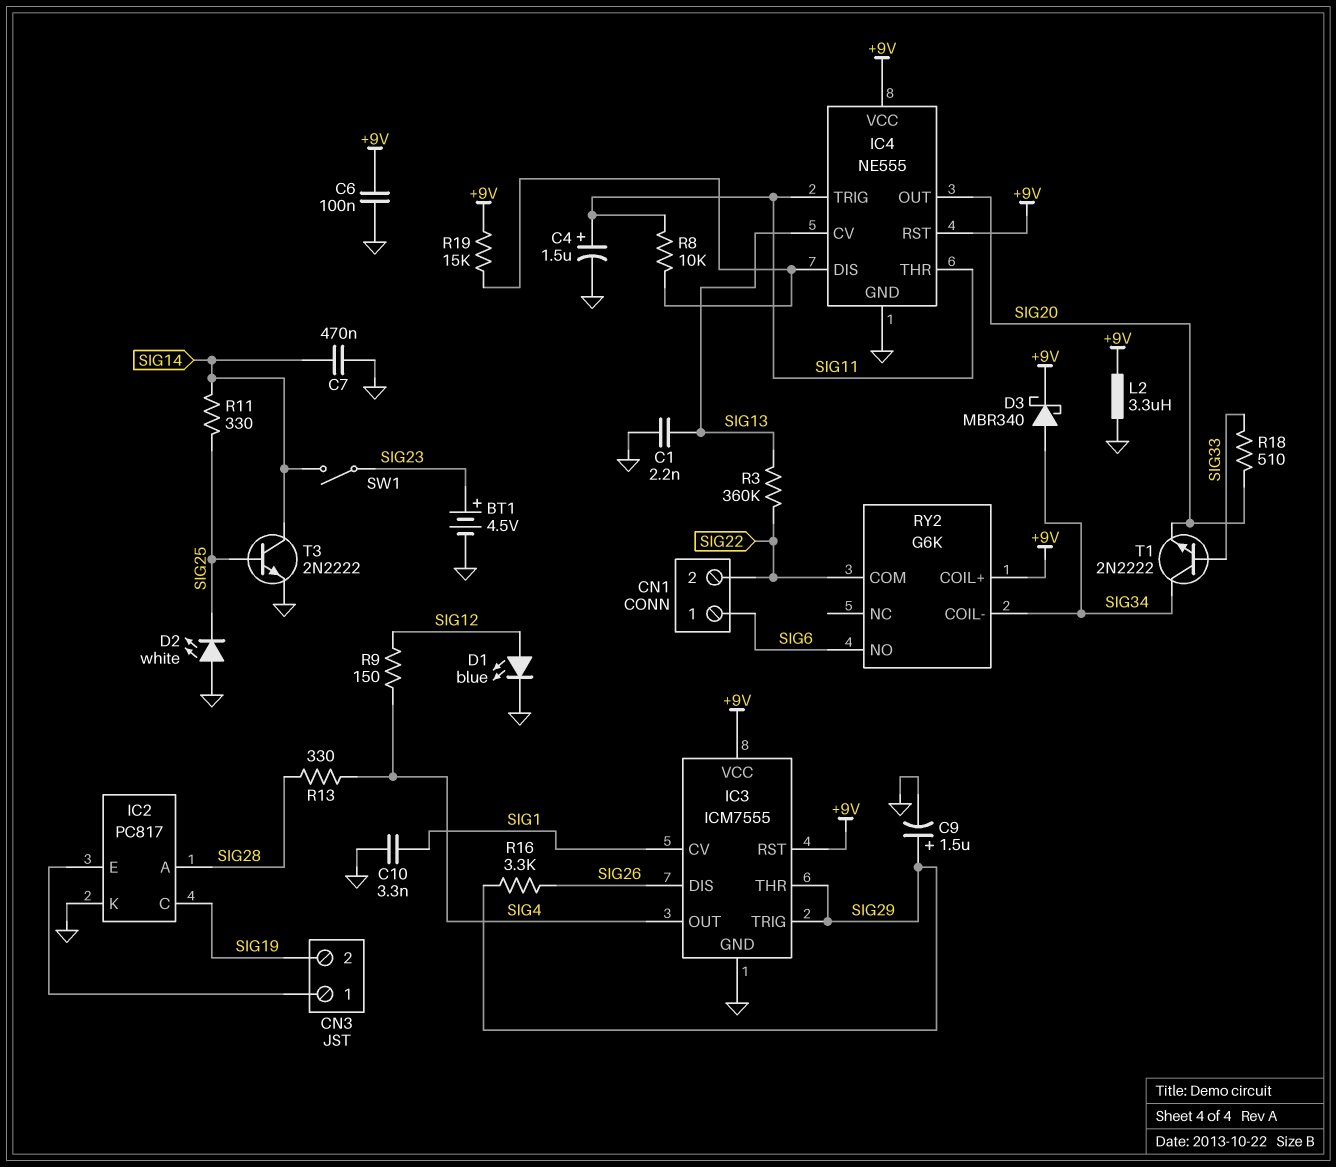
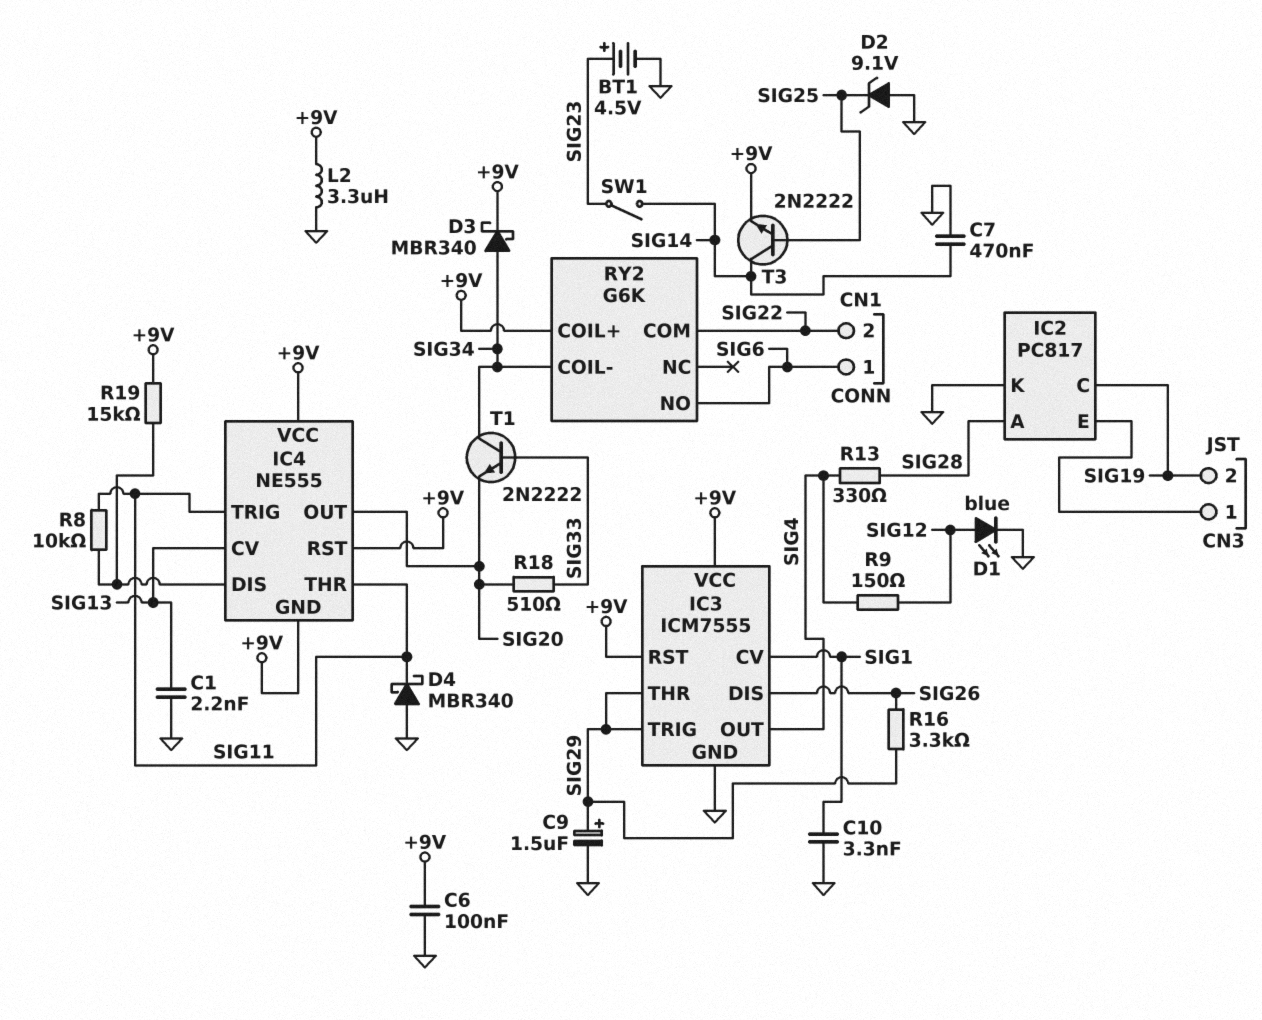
C4: 1.5uF (plus SIG11, minus GND) -> none
D2: LED white (A GND, K SIG25) -> zener 9.1V (A GND, K SIG25)
D4: none -> schottky MBR340 (A GND, K SIG11)
IC4 pin GND: GND -> +9V
R3: 360k (SIG13, SIG22) -> none
R11: 330 (SIG14, SIG25) -> none
T3: NPN 2N2222 (B SIG25, C SIG14, E GND) -> NPN 2N2222 (B SIG25, C SIG14, E +9V)

